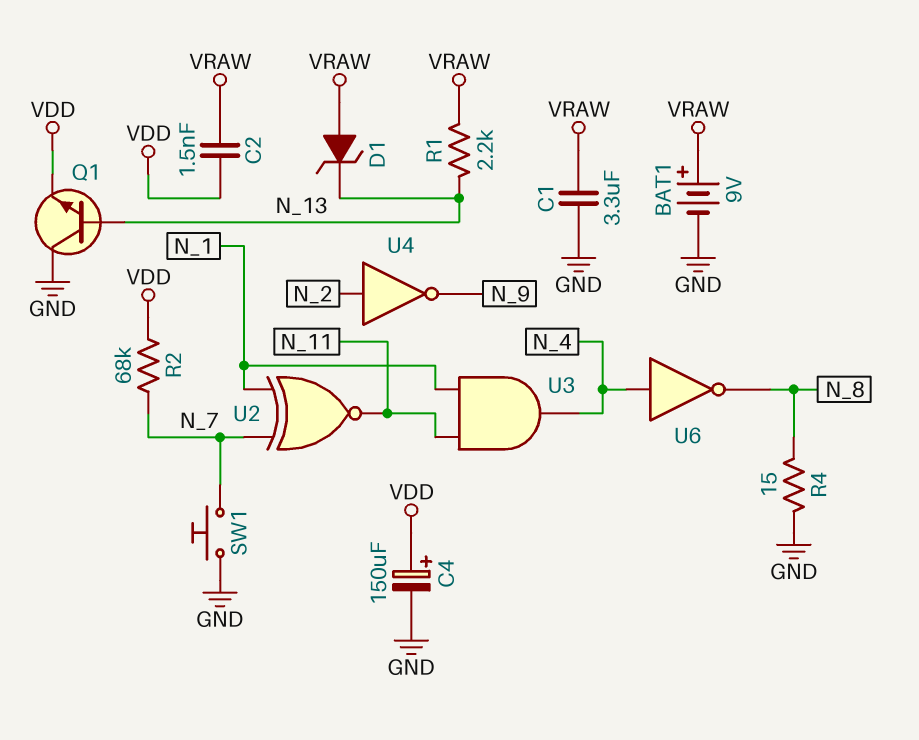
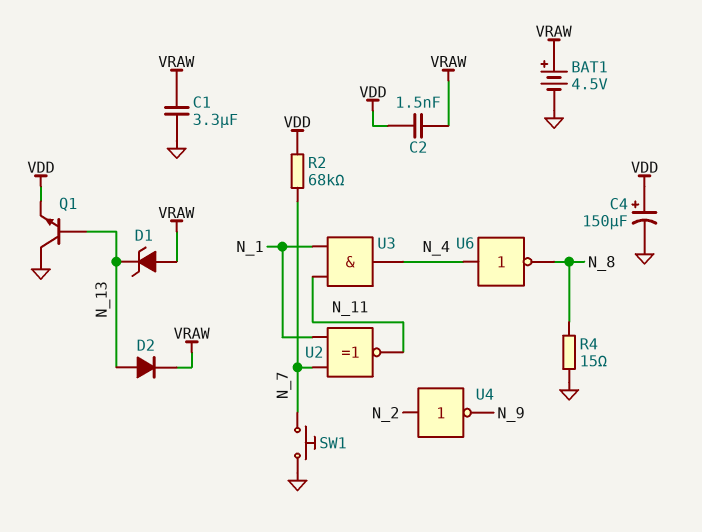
BAT1: 9V (plus VRAW, minus GND) -> 4.5V (plus VRAW, minus GND)
D2: none -> diode (A N_13, K VRAW)
R1: 2.2k (N_13, VRAW) -> none

